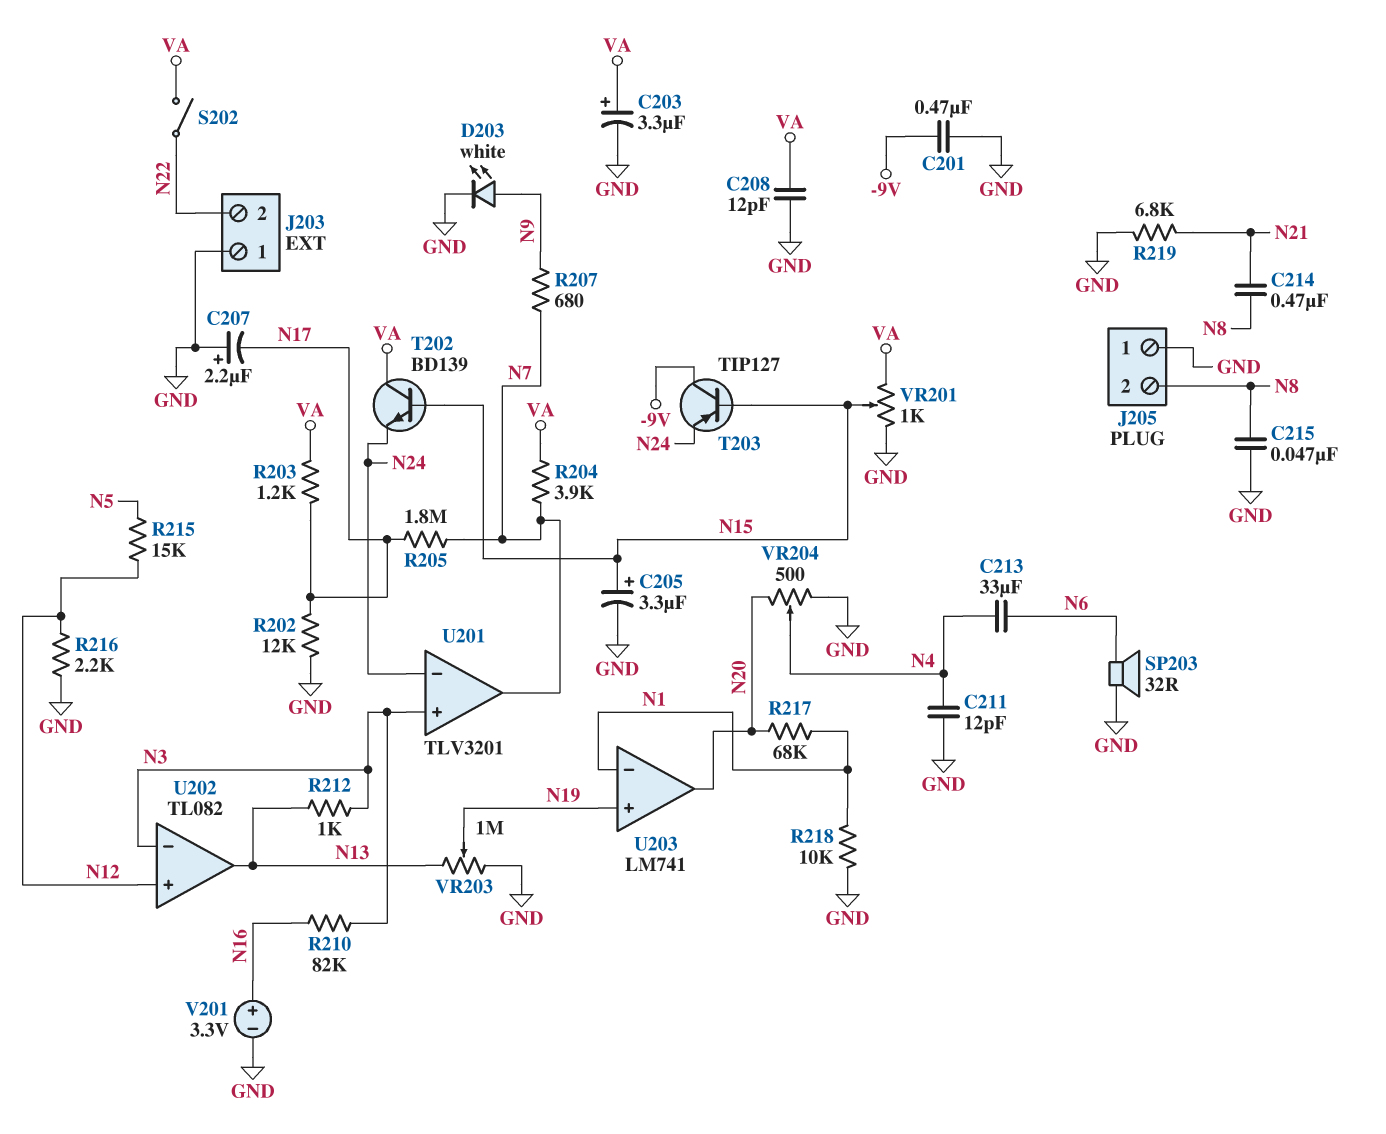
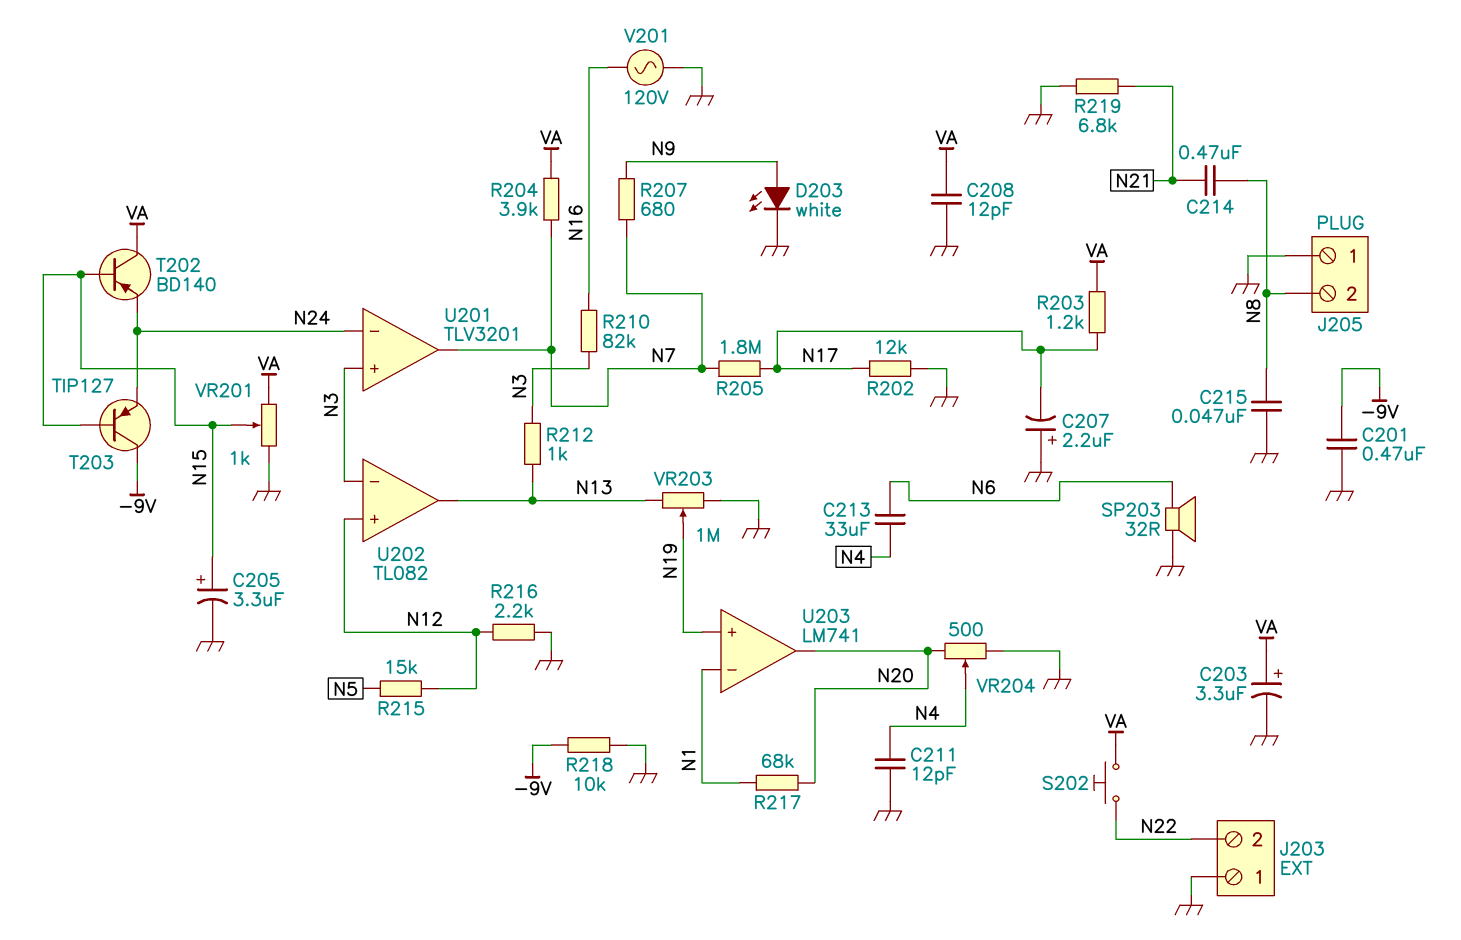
R218: 10k (GND, N1) -> 10k (-9V, GND)
S202: switch (N22, VA) -> button (N22, VA)
T202: NPN BD139 (B N15, C VA, E N24) -> PNP BD140 (B N15, C VA, E N24)
V201: 3.3V (plus N16, minus GND) -> AC 120V (GND, N16)

